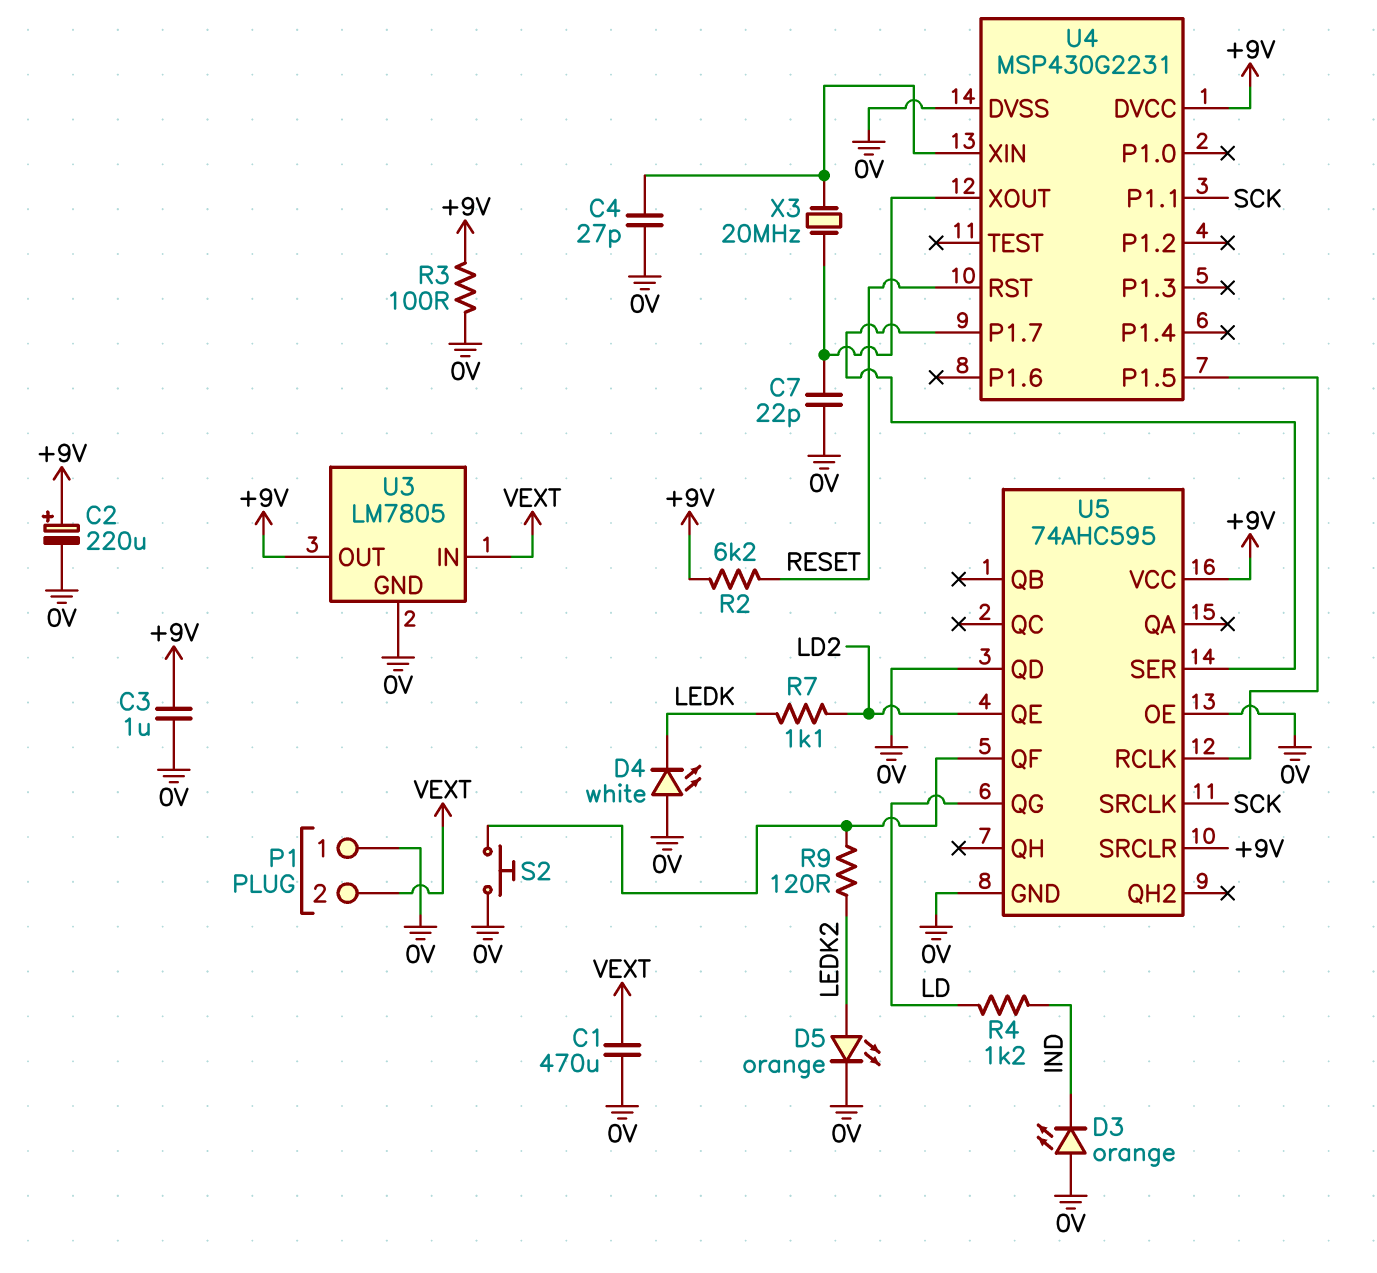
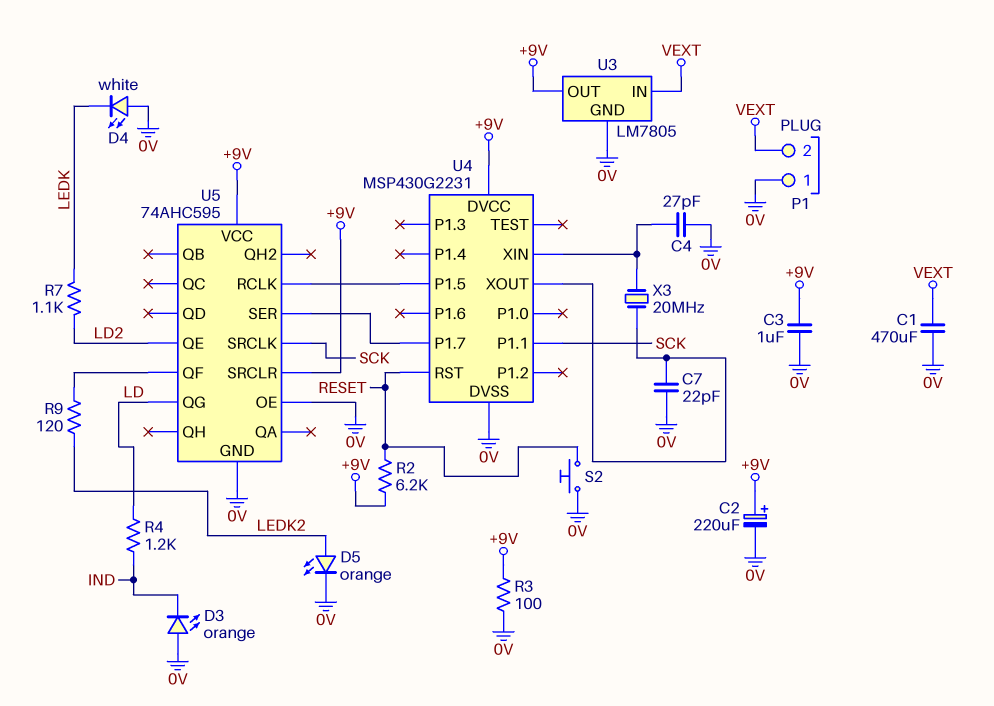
S2: button (0V, U5/QF) -> button (0V, RESET)
U5 pin QD: 0V -> none

